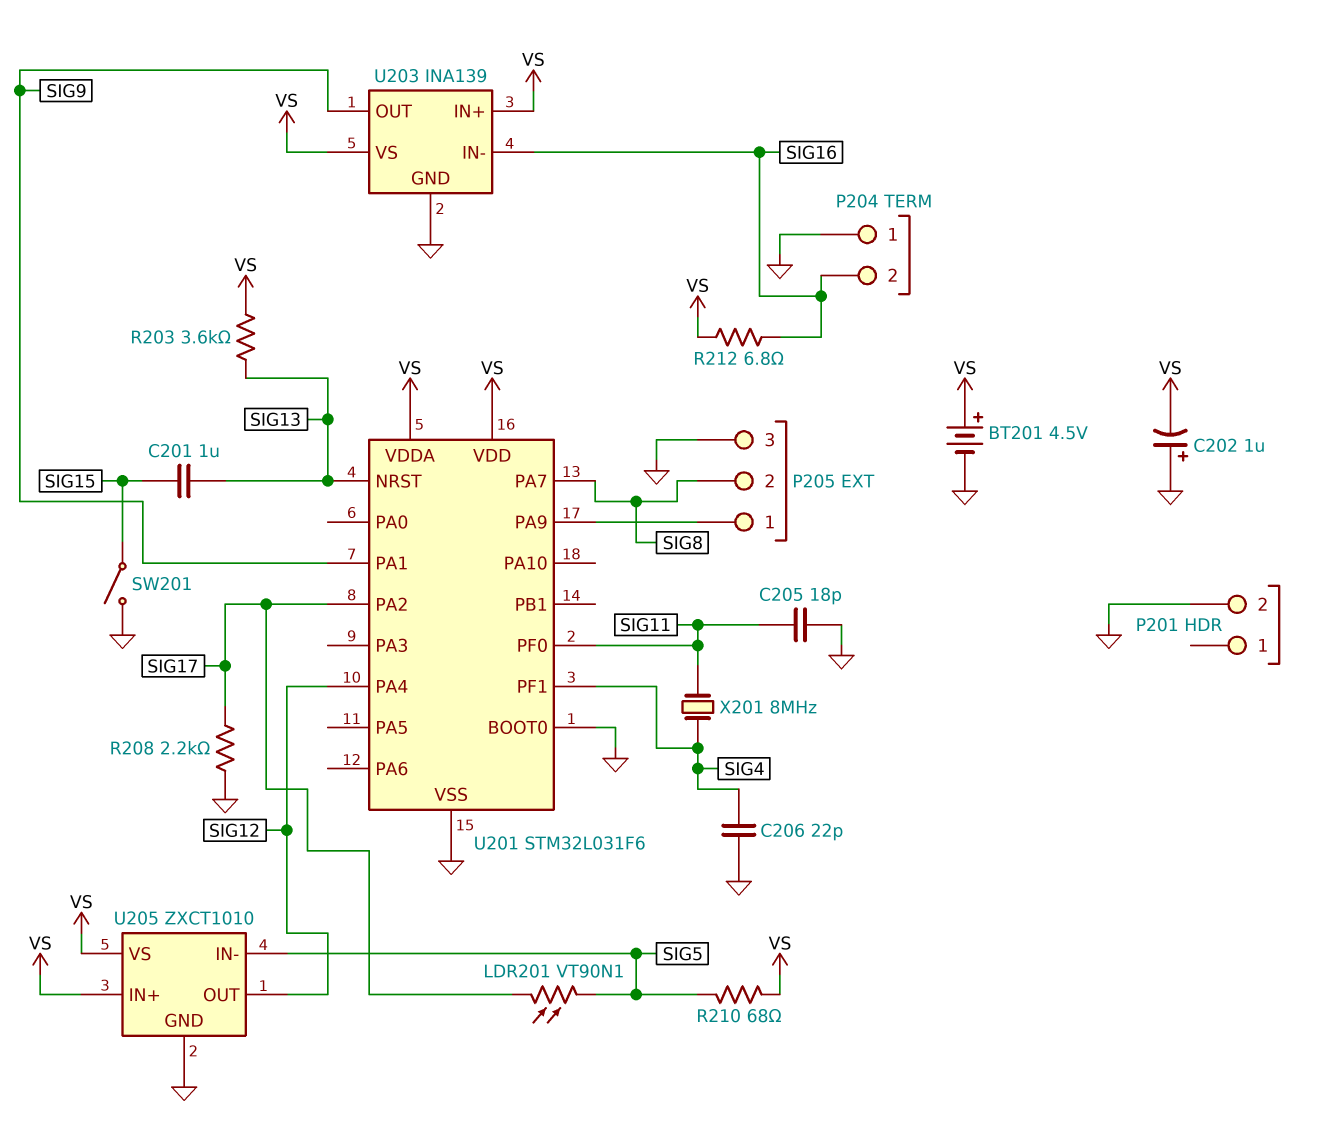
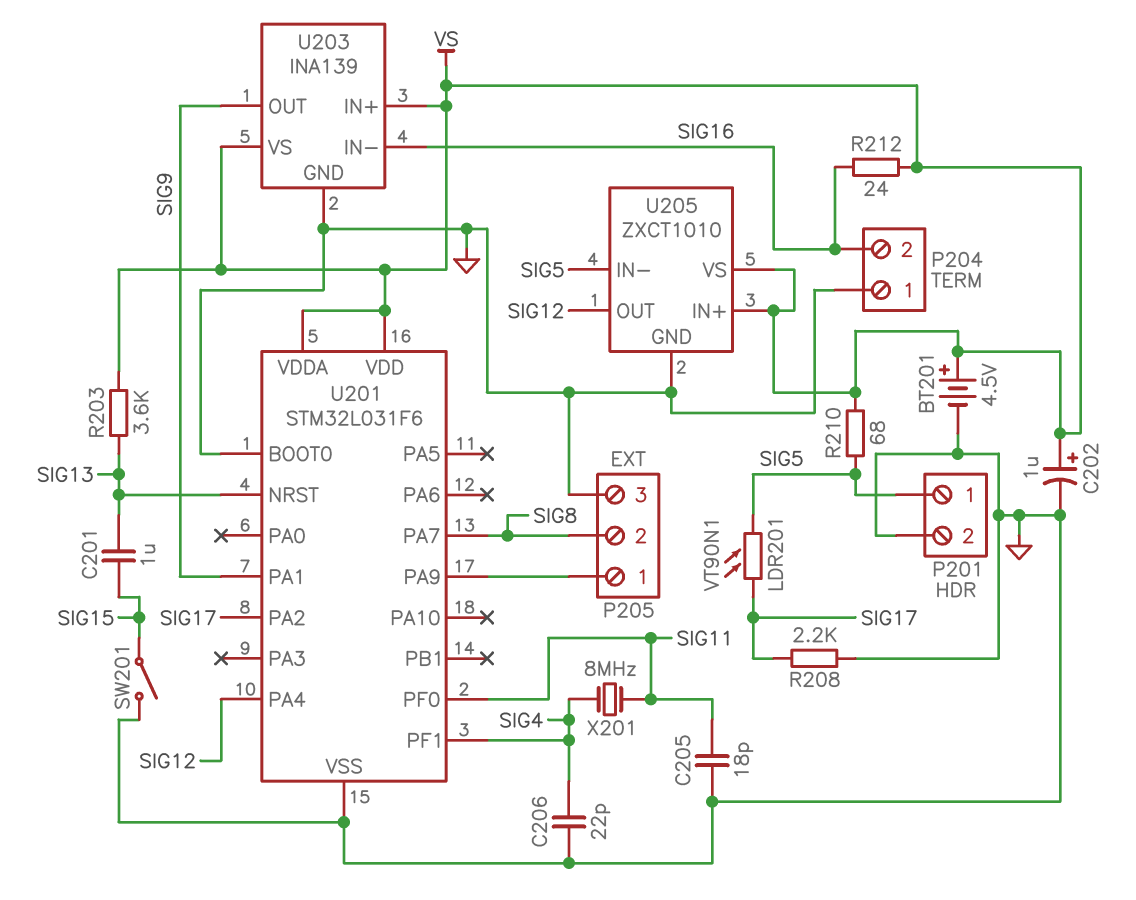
C202: 1uF (plus GND, minus VS) -> 1uF (plus VS, minus GND)
P201 pin 1: none -> SIG5
R212: 6.8 (SIG16, VS) -> 24 (SIG16, VS)

